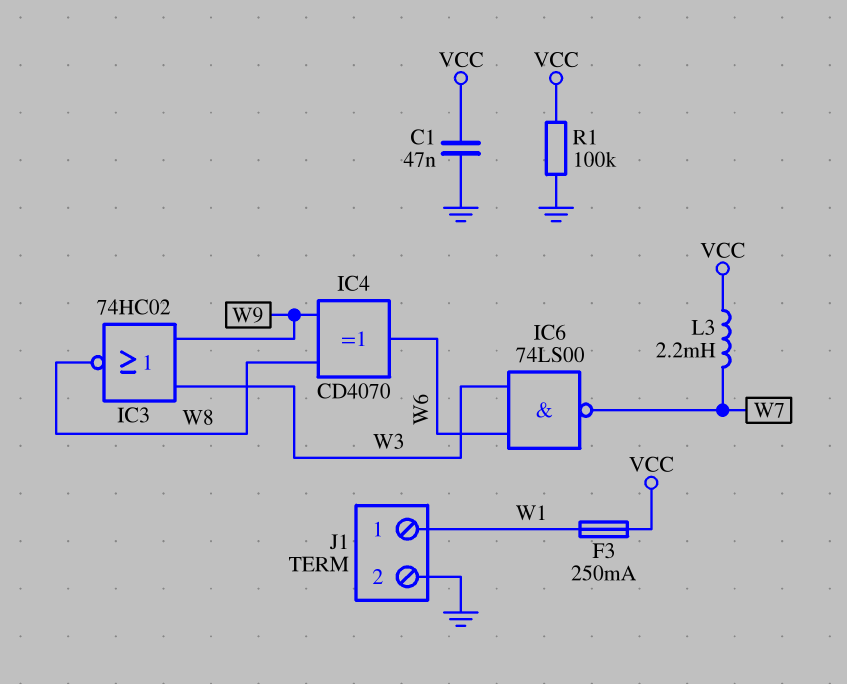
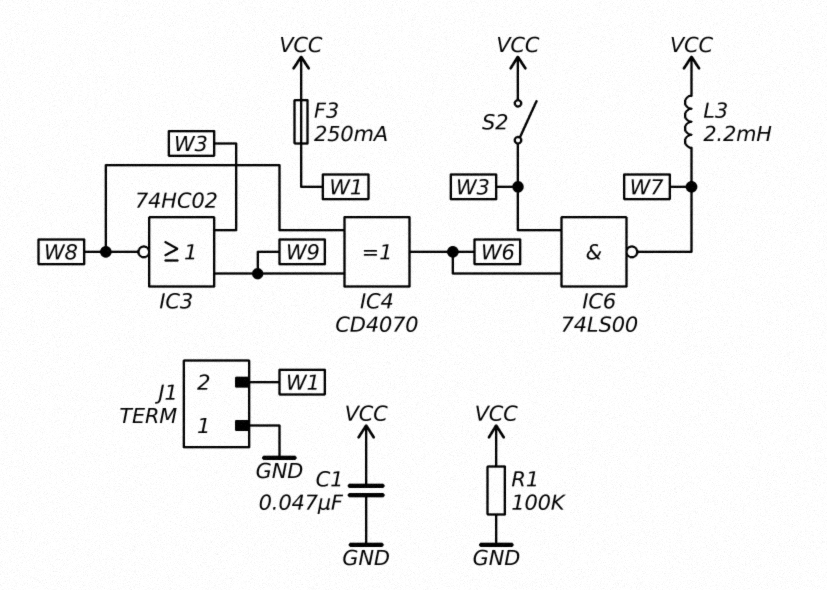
J1 pin 1: W1 -> GND
J1 pin 2: GND -> W1
S2: none -> switch (VCC, W3)

